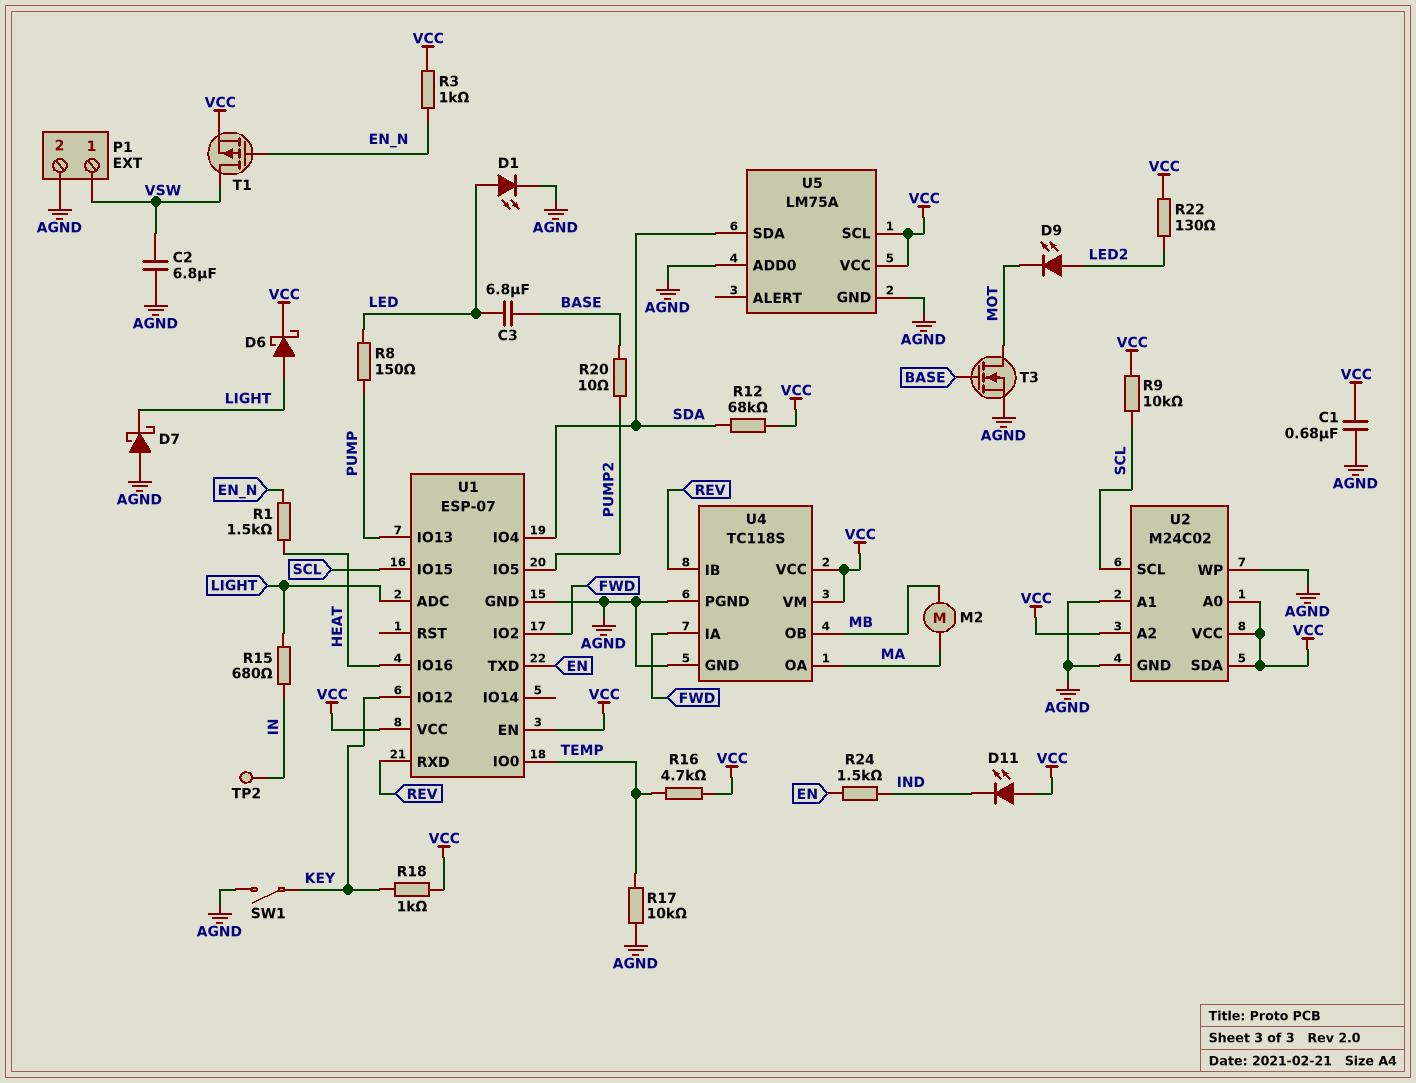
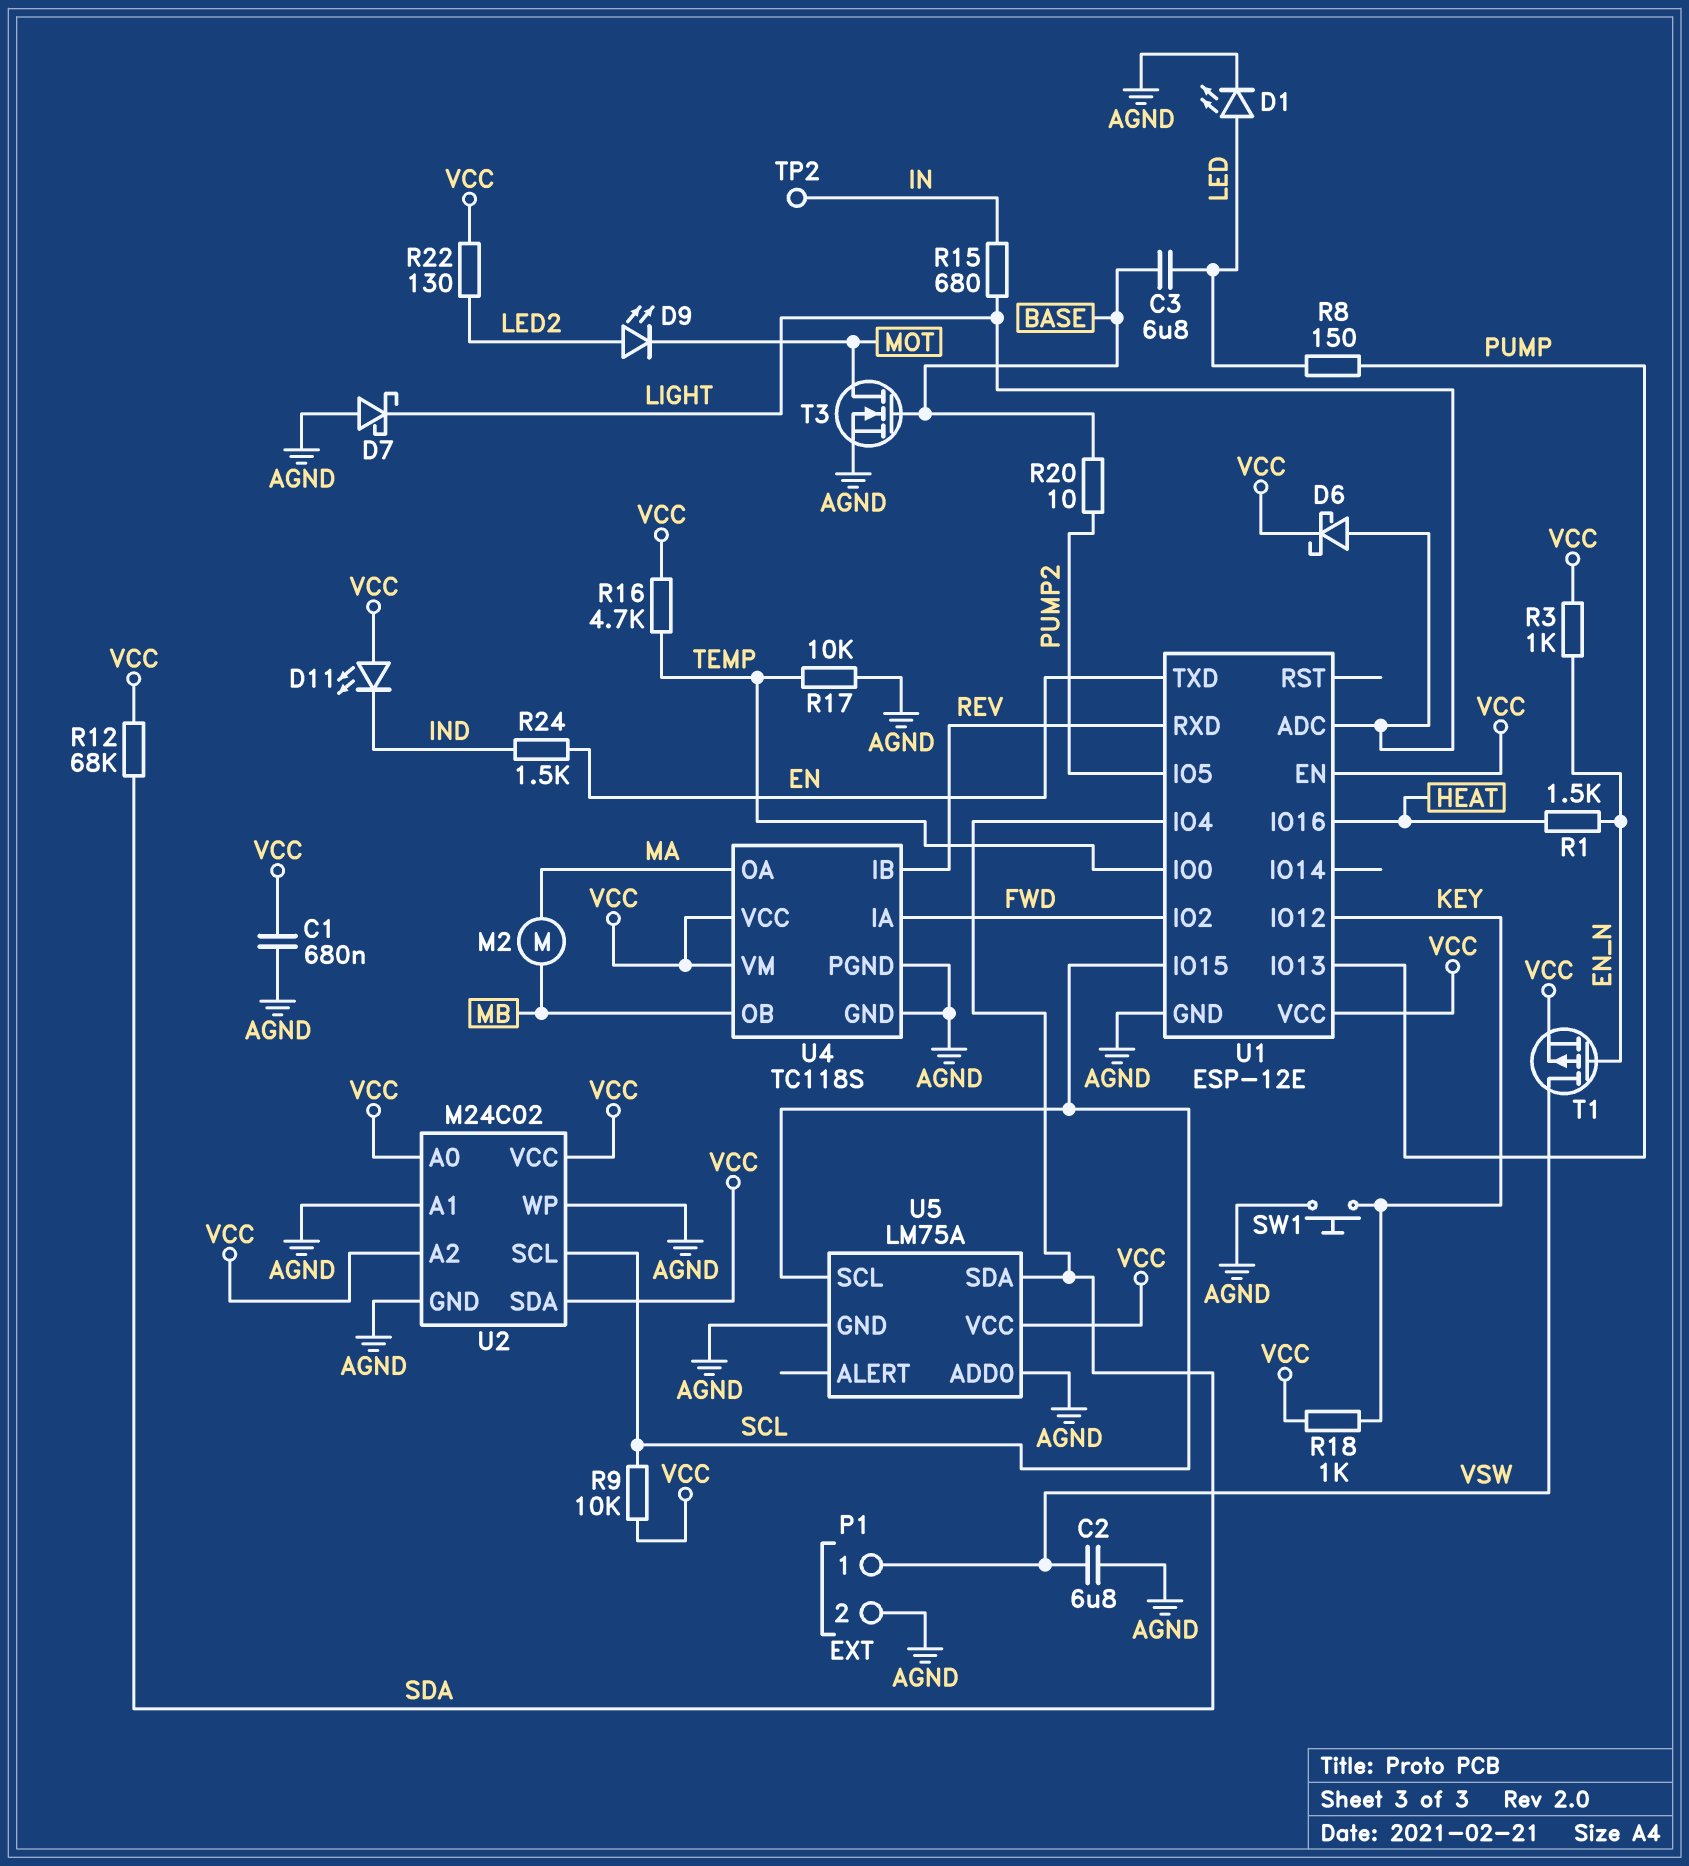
SW1: switch (AGND, KEY) -> button (AGND, KEY)
U1: ESP-07 -> ESP-12E
U5 pin SCL: VCC -> SCL

